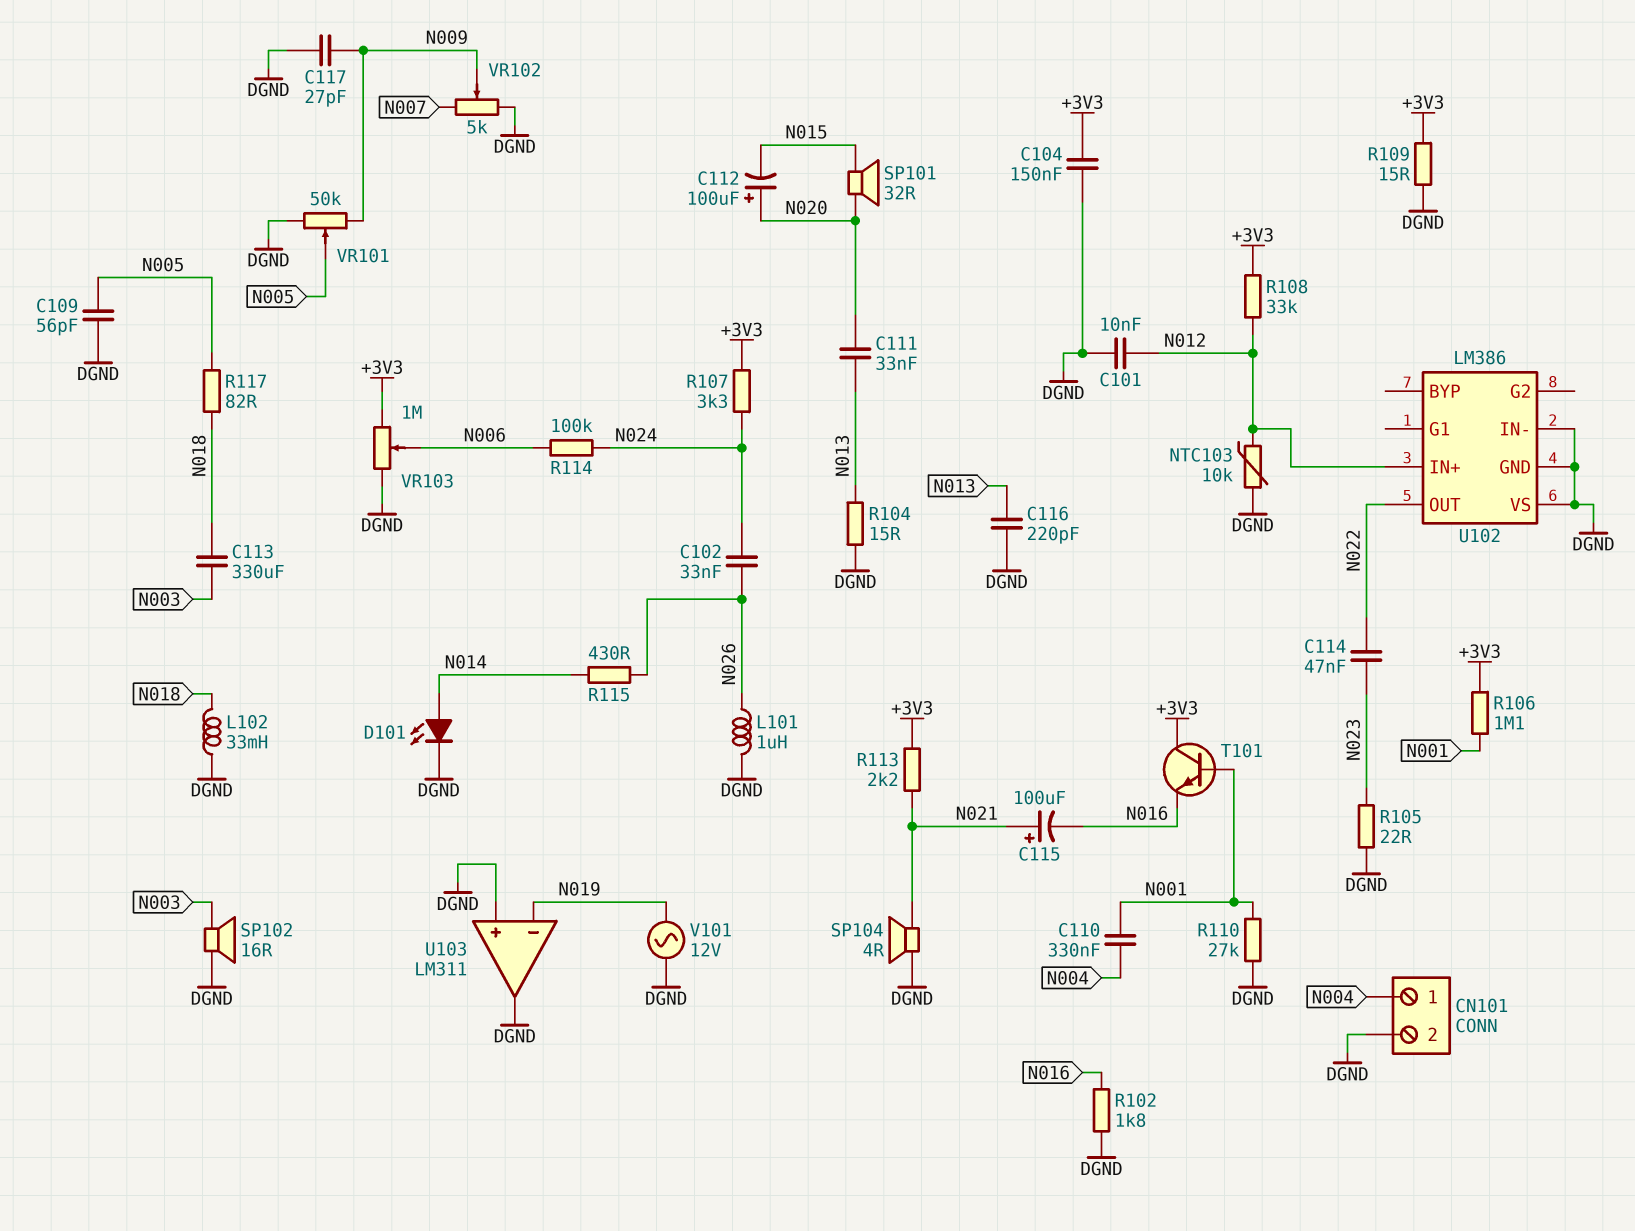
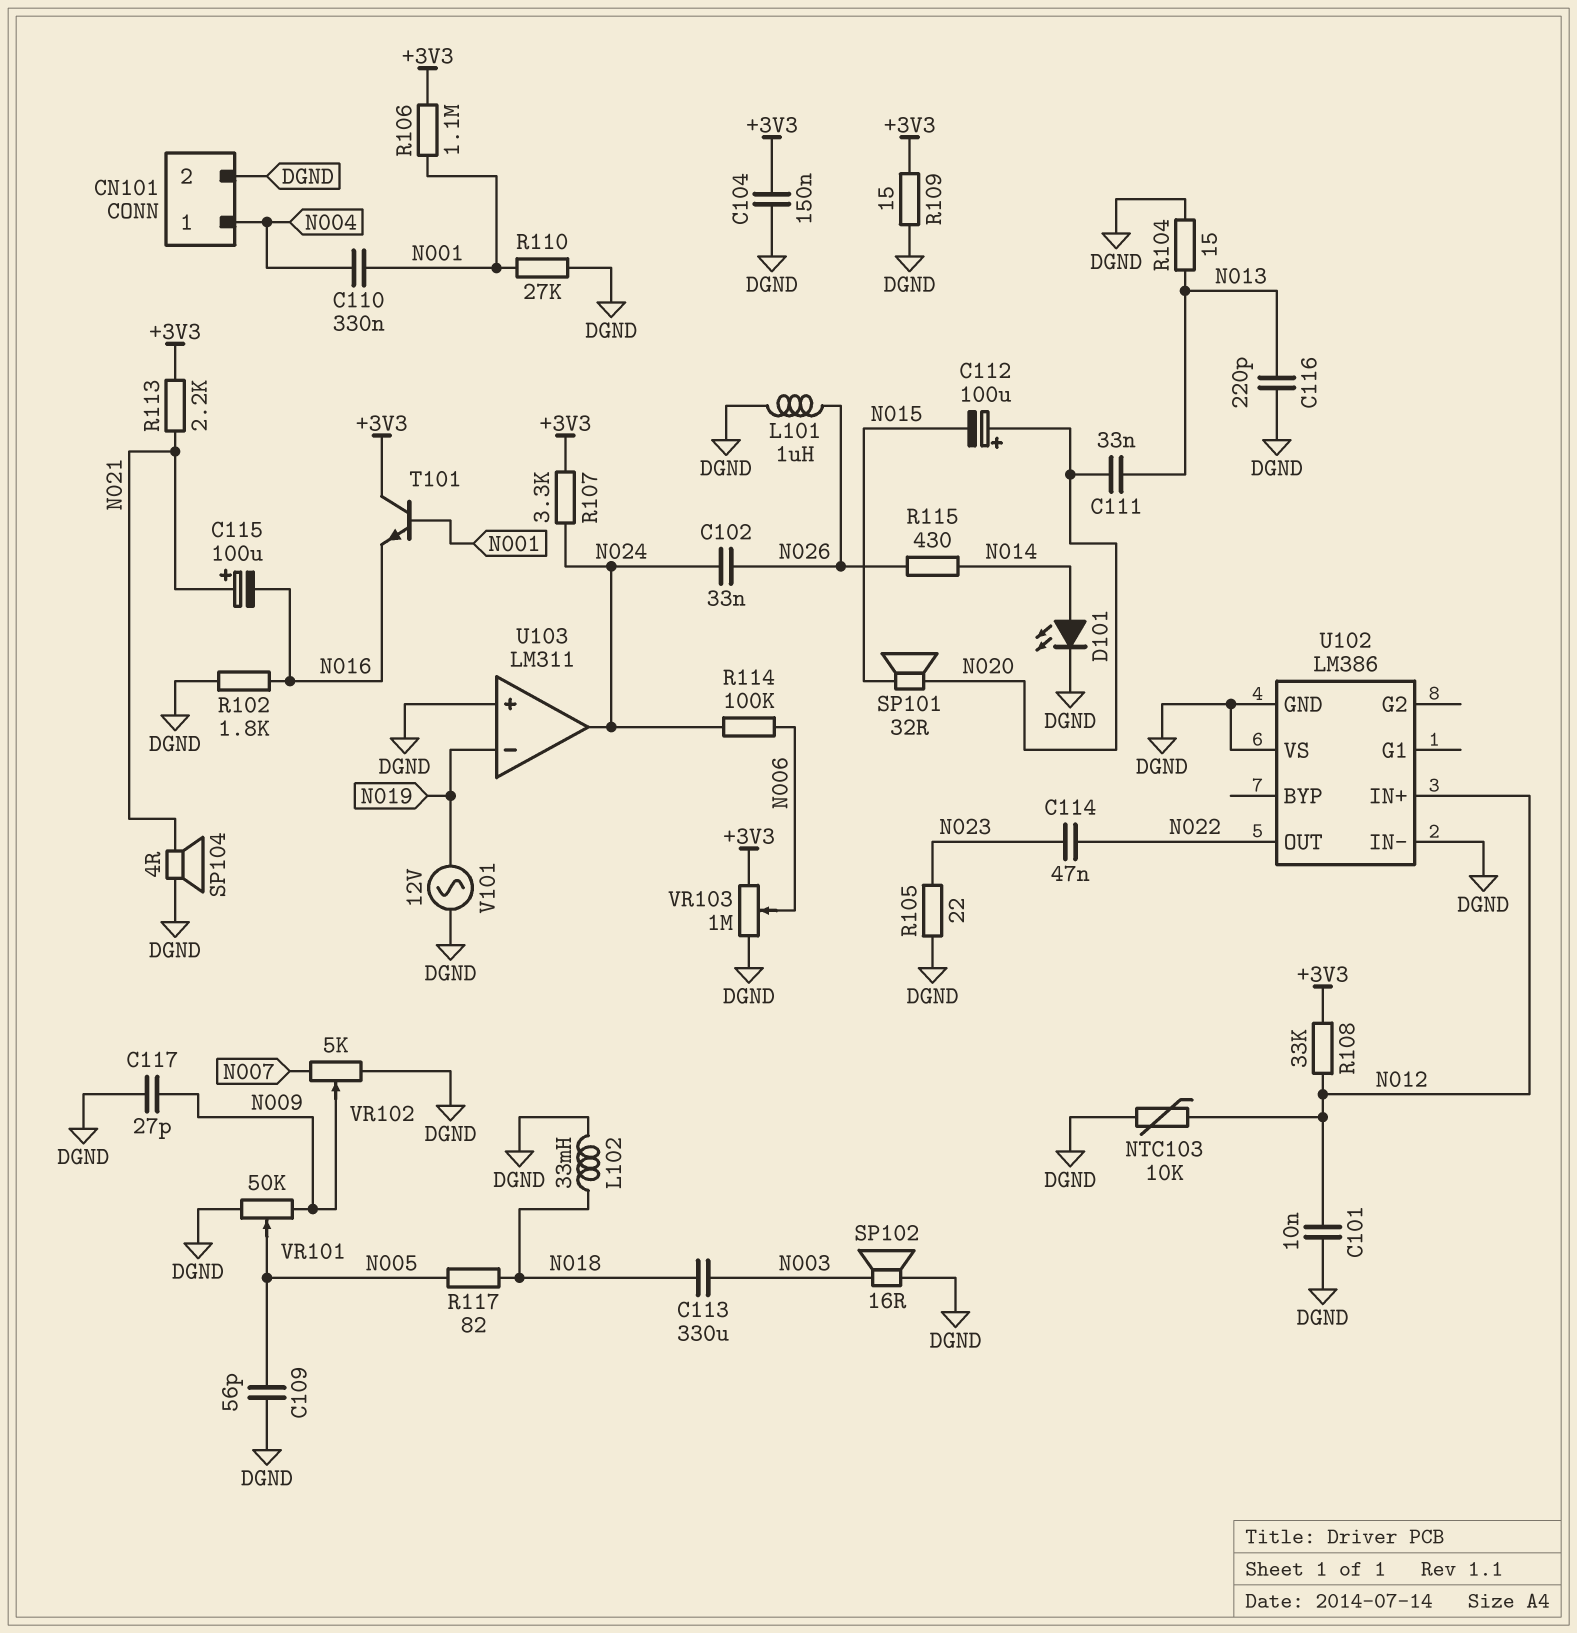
U103 pin out: DGND -> N024

